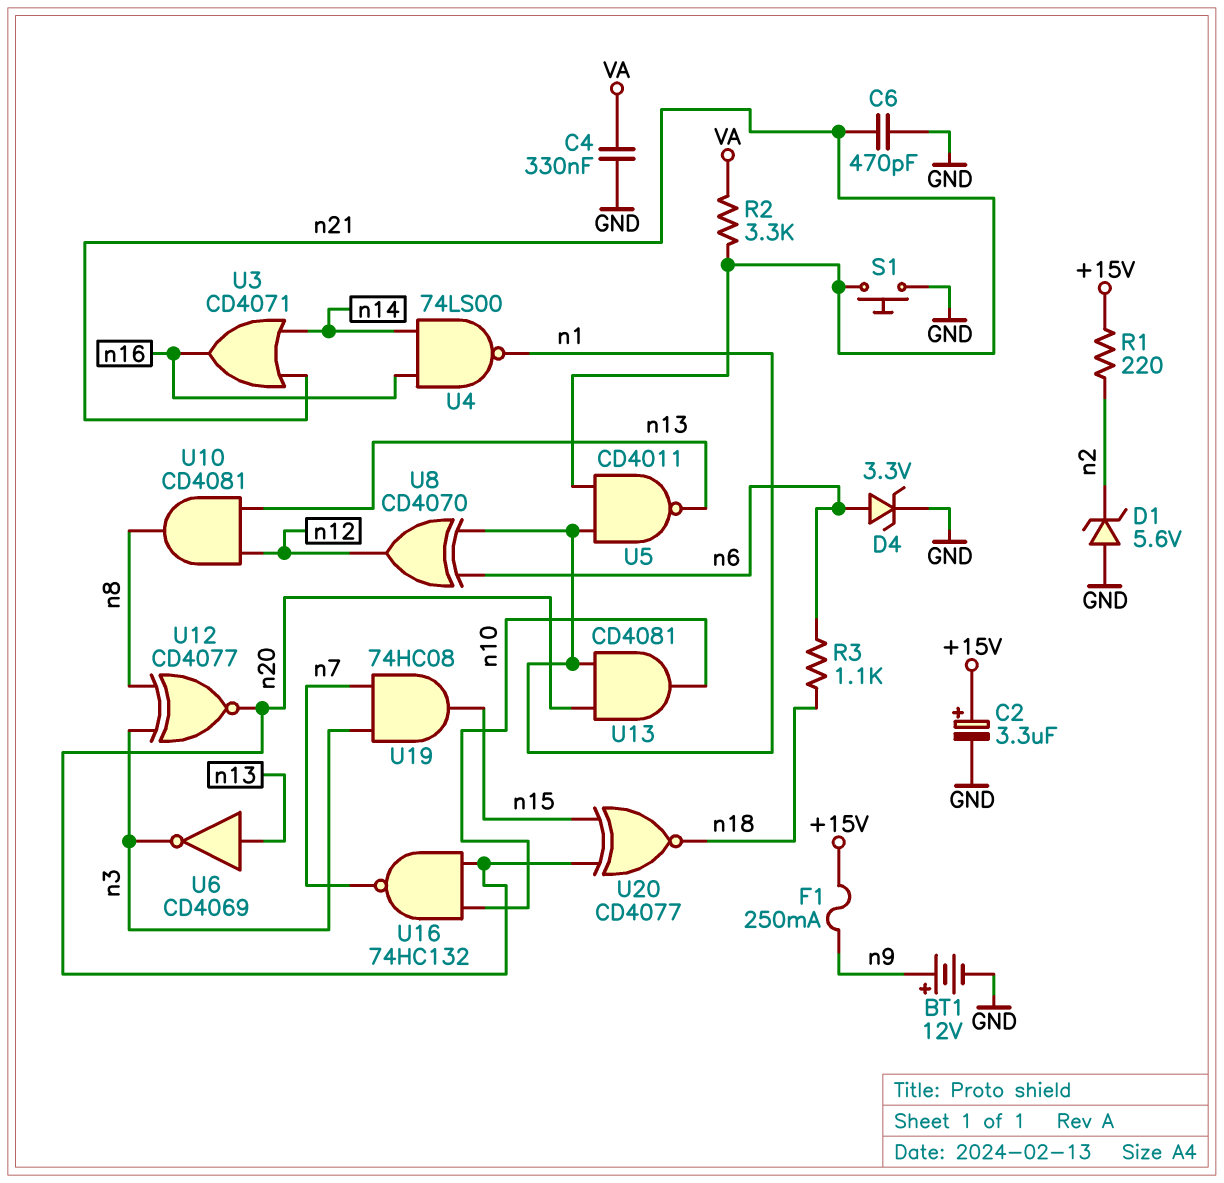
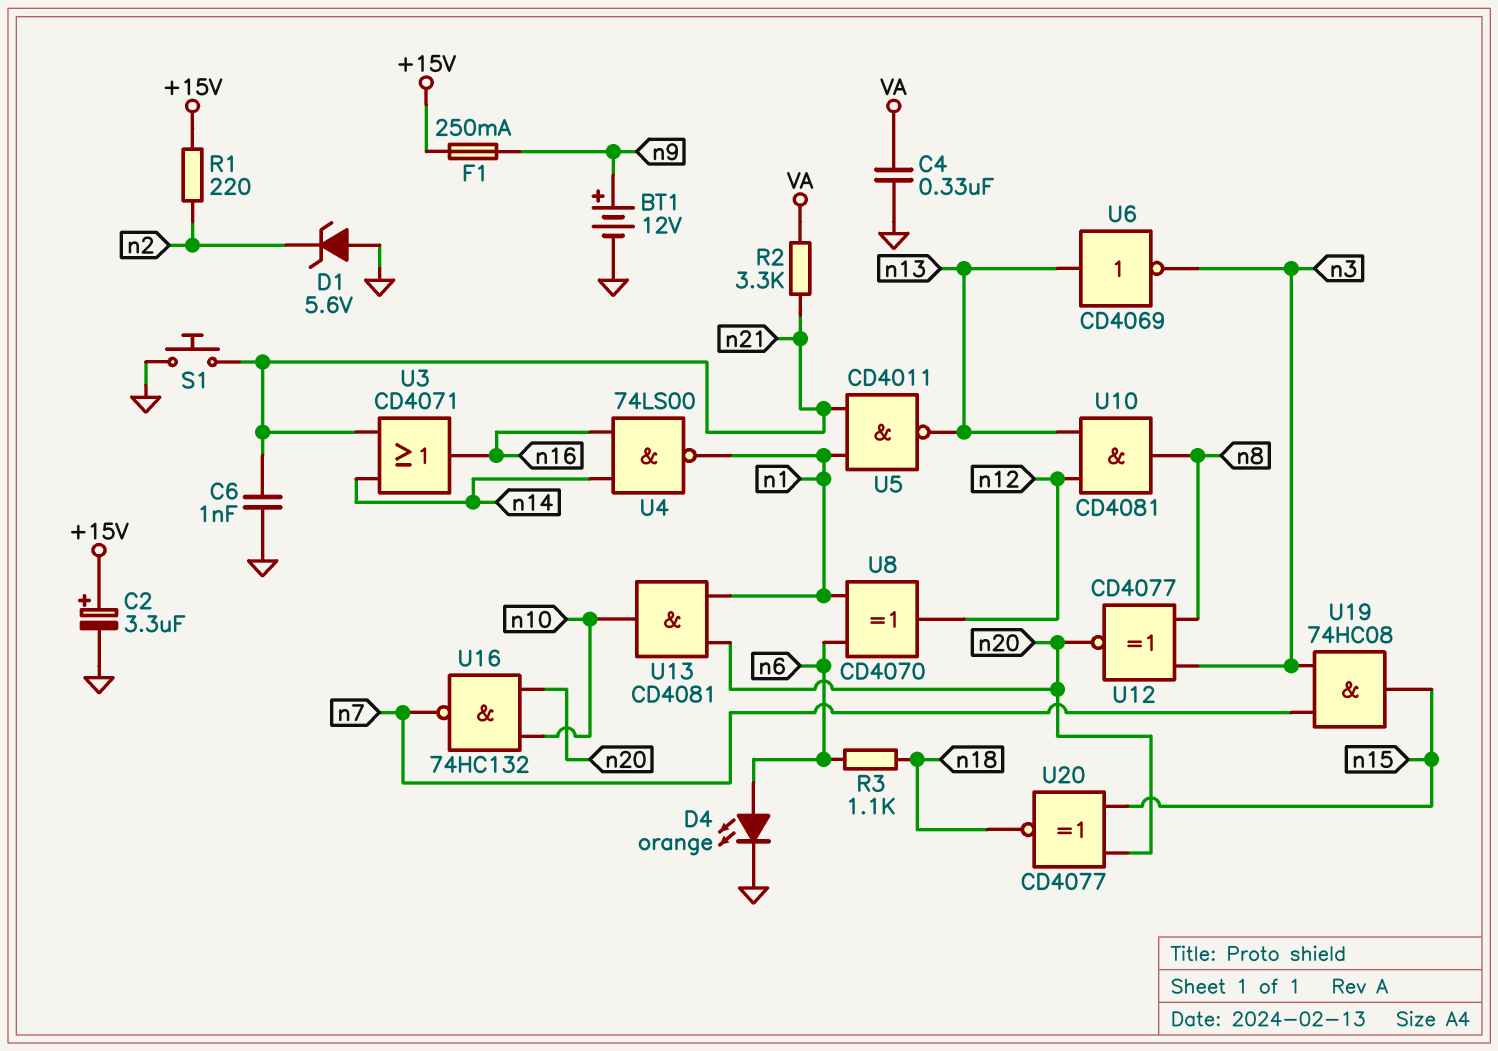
C6: 470pF (GND, n21) -> 1nF (GND, n21)
D4: zener 3.3V (A n6, K GND) -> LED orange (A n6, K GND)

